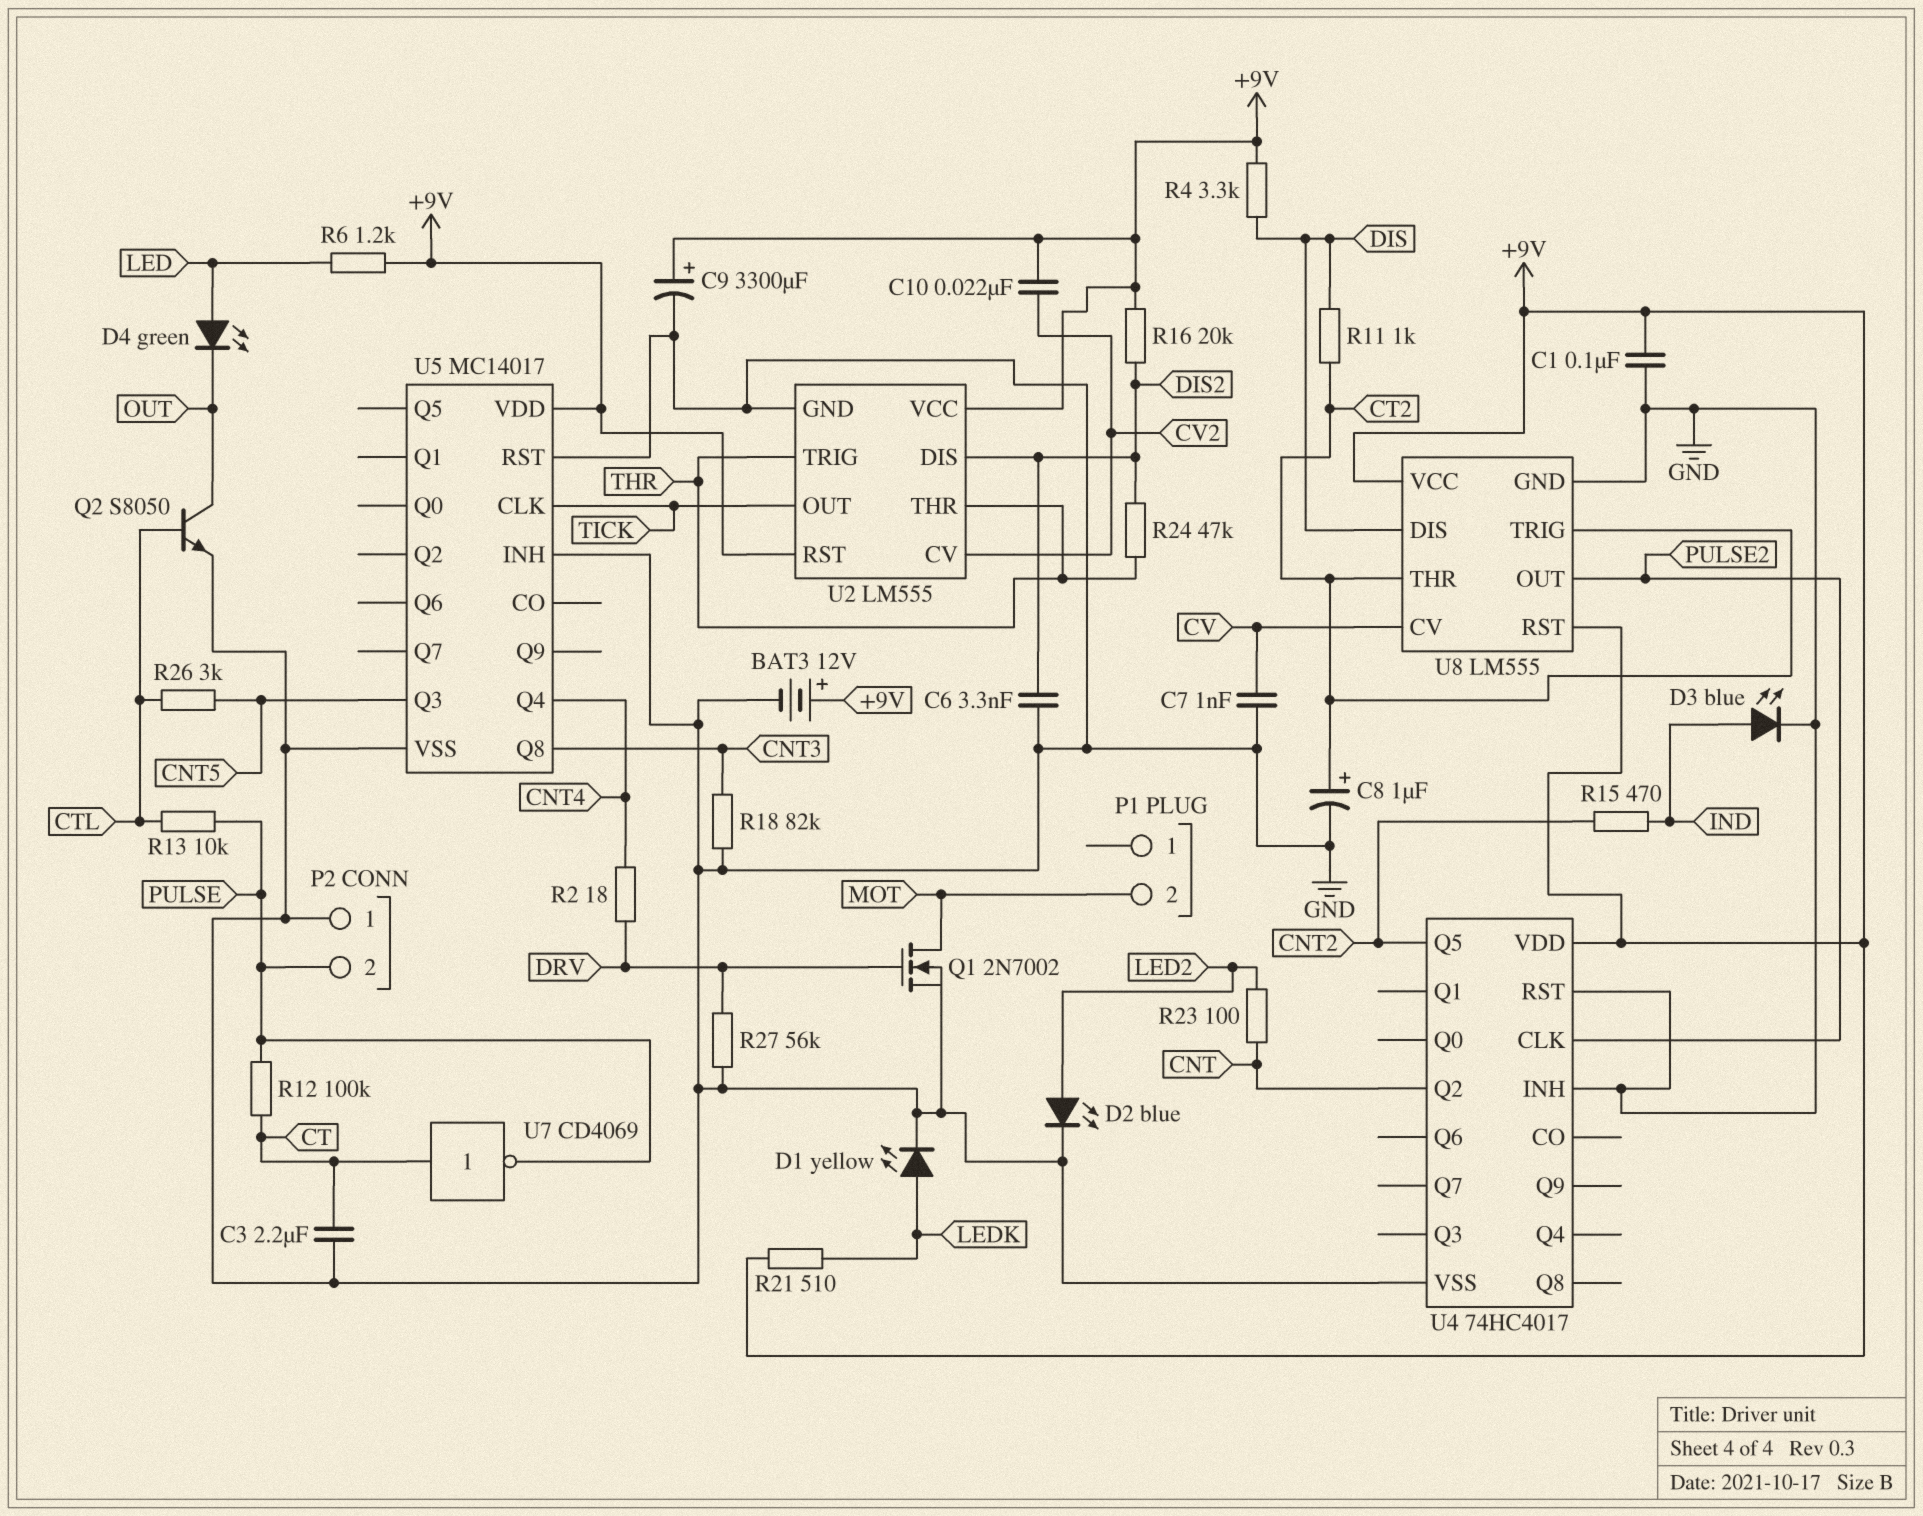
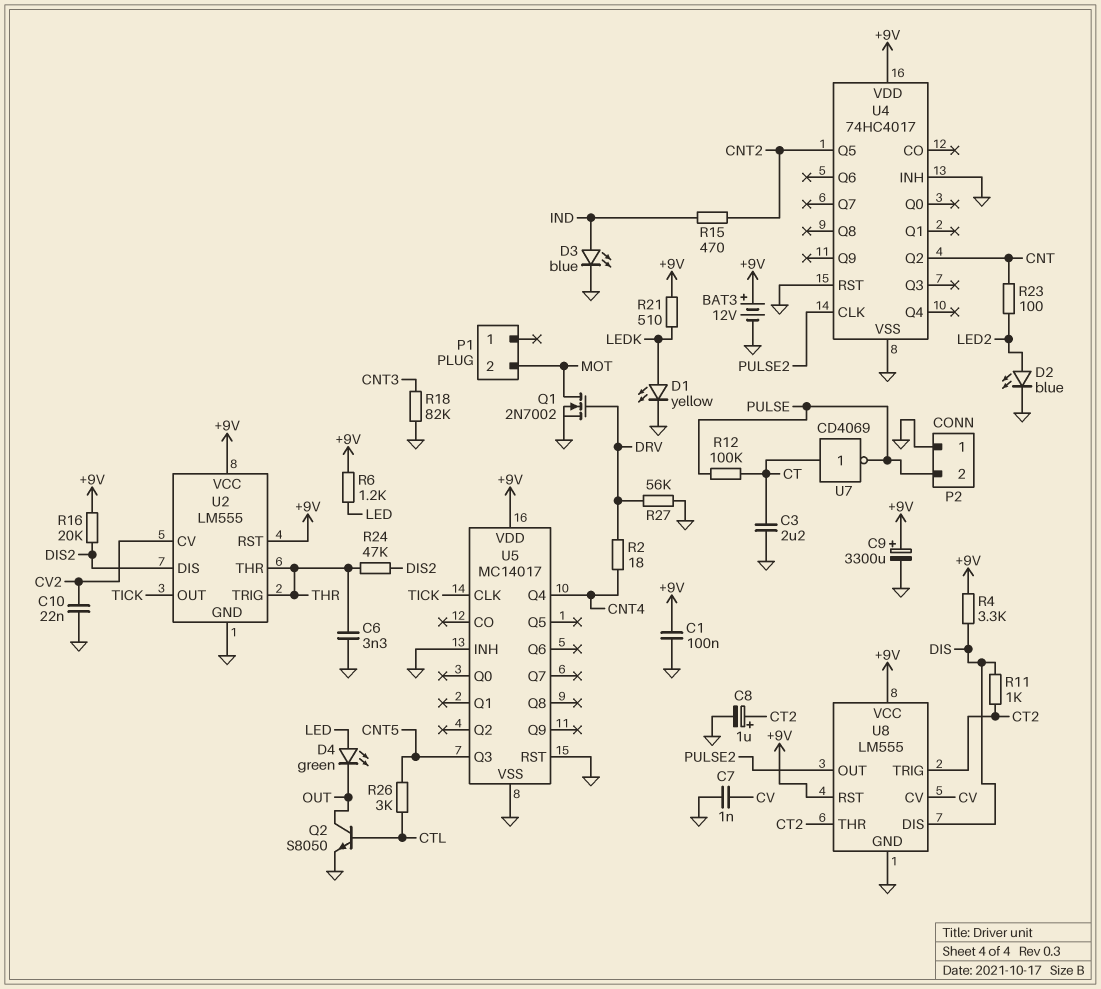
C6: 3.3nF (DIS2, GND) -> 3.3nF (GND, THR)
C10: 22nF (+9V, CV2) -> 22nF (CV2, GND)
R13: 10k (CTL, PULSE) -> none
U5 pin Q8: CNT3 -> none

